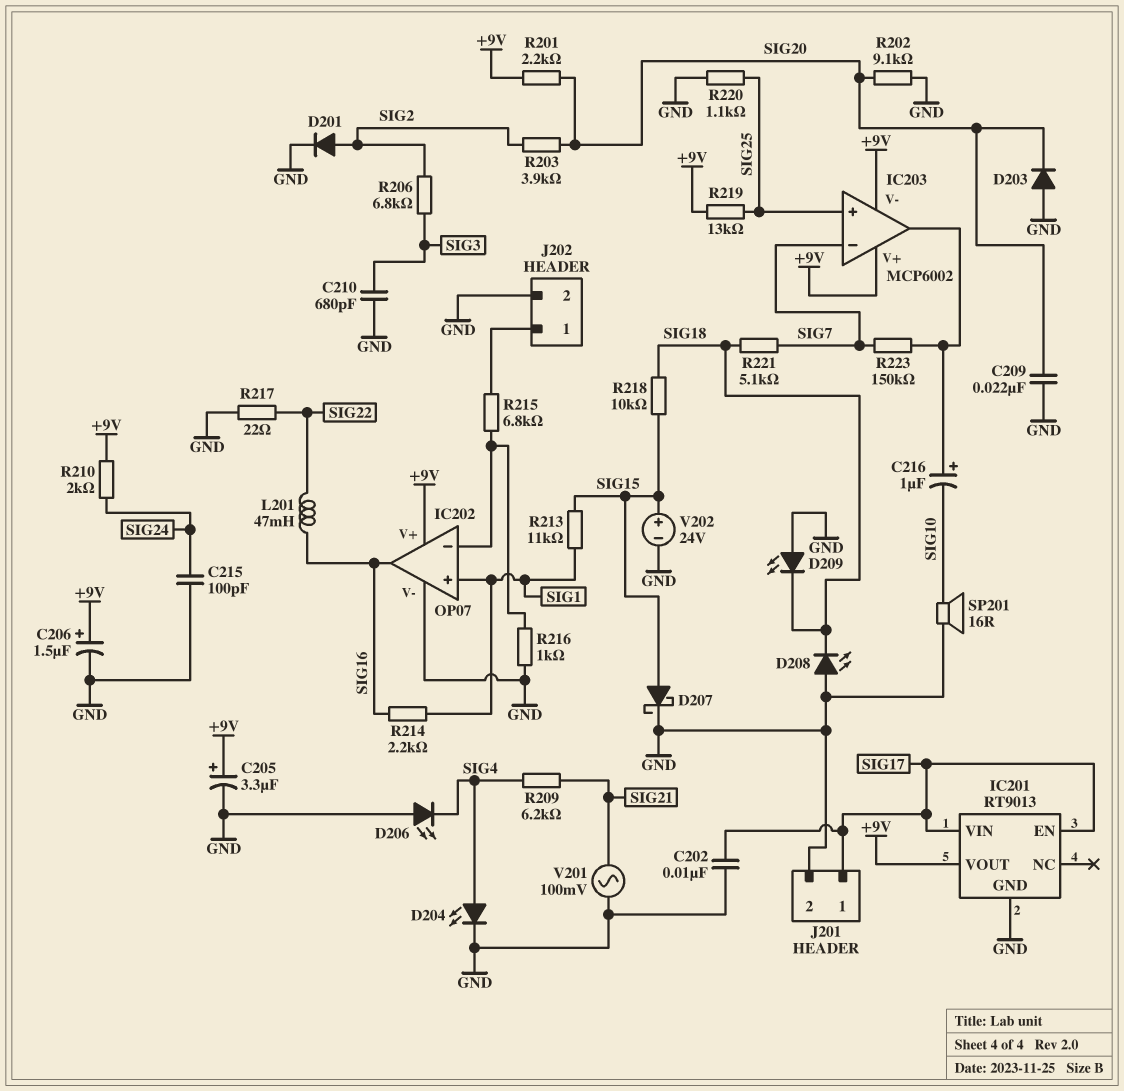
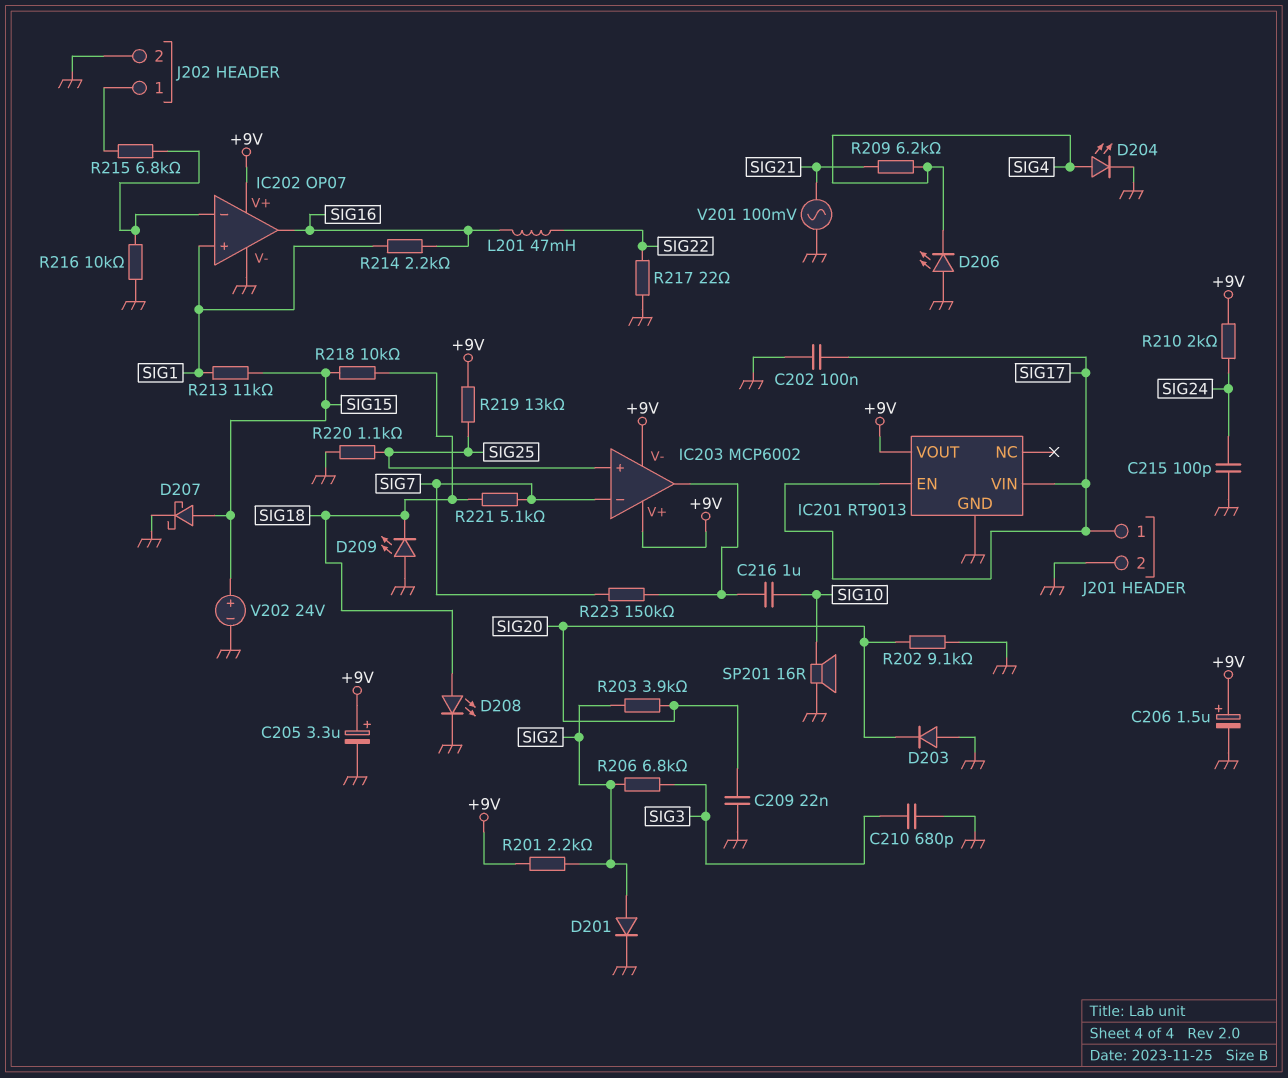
C202: 10nF (GND, SIG17) -> 100nF (GND, SIG17)
C216: 1uF (plus IC203/out, minus SIG10) -> 1uF (IC203/out, SIG10)
D208: LED (A GND, K SIG18) -> LED (A SIG18, K GND)
R201: 2.2k (+9V, SIG20) -> 2.2k (+9V, SIG2)
R216: 1k (GND, IC202/in-) -> 10k (GND, IC202/in-)

